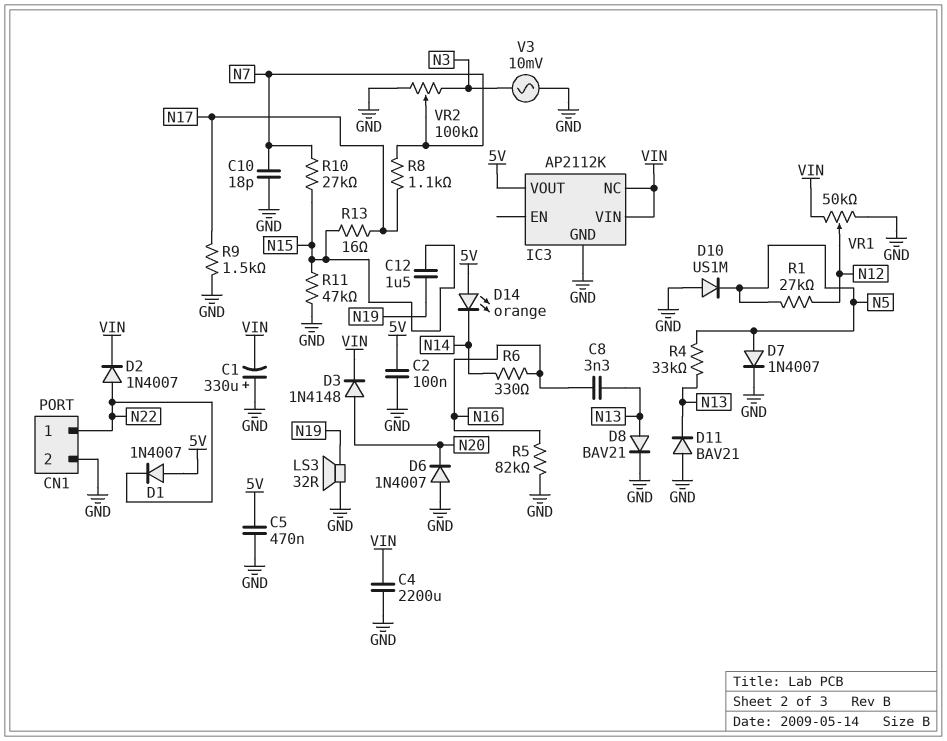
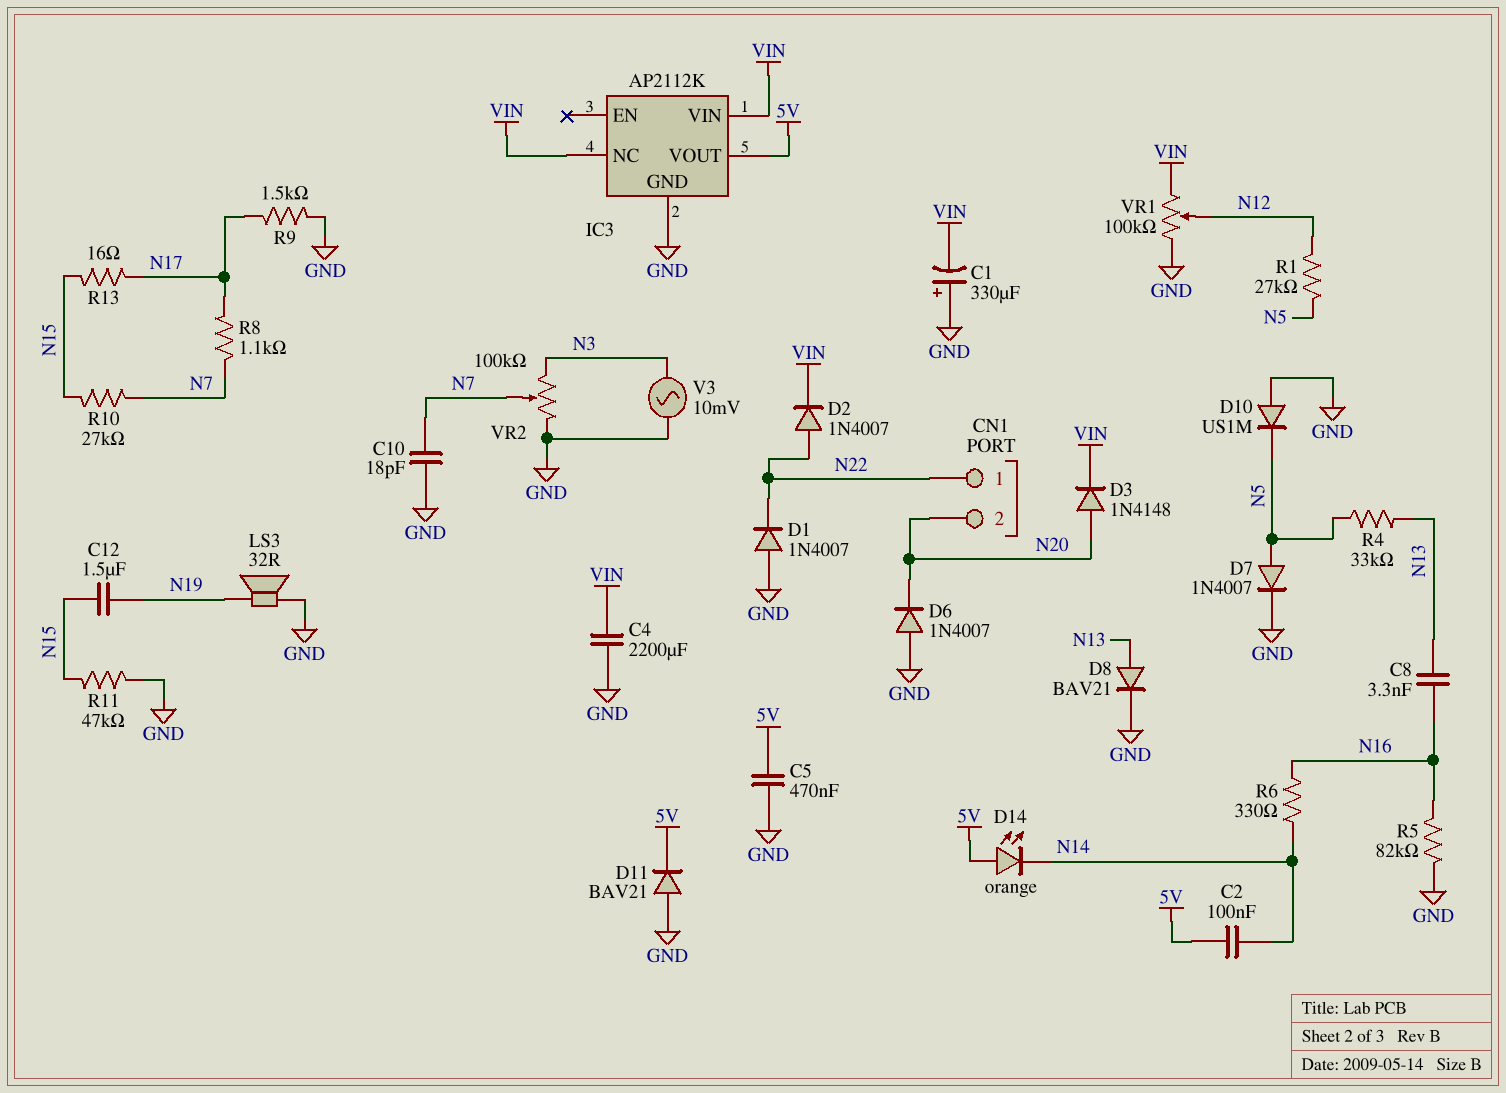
C2: 100nF (5V, GND) -> 100nF (5V, N14)
CN1 pin 2: GND -> N20
D1: diode 1N4007 (A 5V, K N22) -> diode 1N4007 (A GND, K N22)
D11: diode BAV21 (A GND, K N13) -> diode BAV21 (A GND, K 5V)
VR1: 50k (GND, VIN, wiper N12) -> 100k (GND, VIN, wiper N12)

